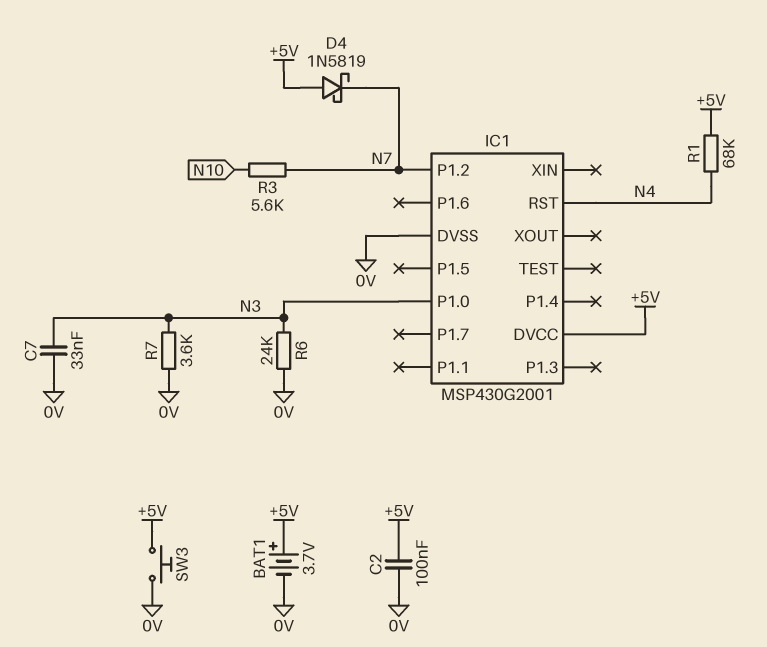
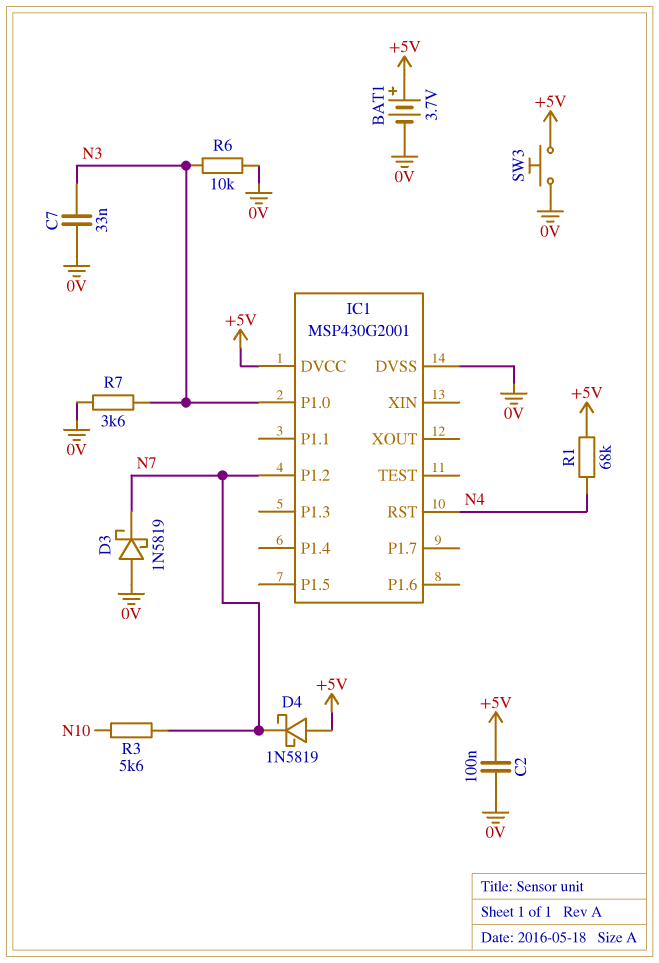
D3: none -> schottky 1N5819 (A 0V, K N7)
R6: 24k (0V, N3) -> 10k (0V, N3)

